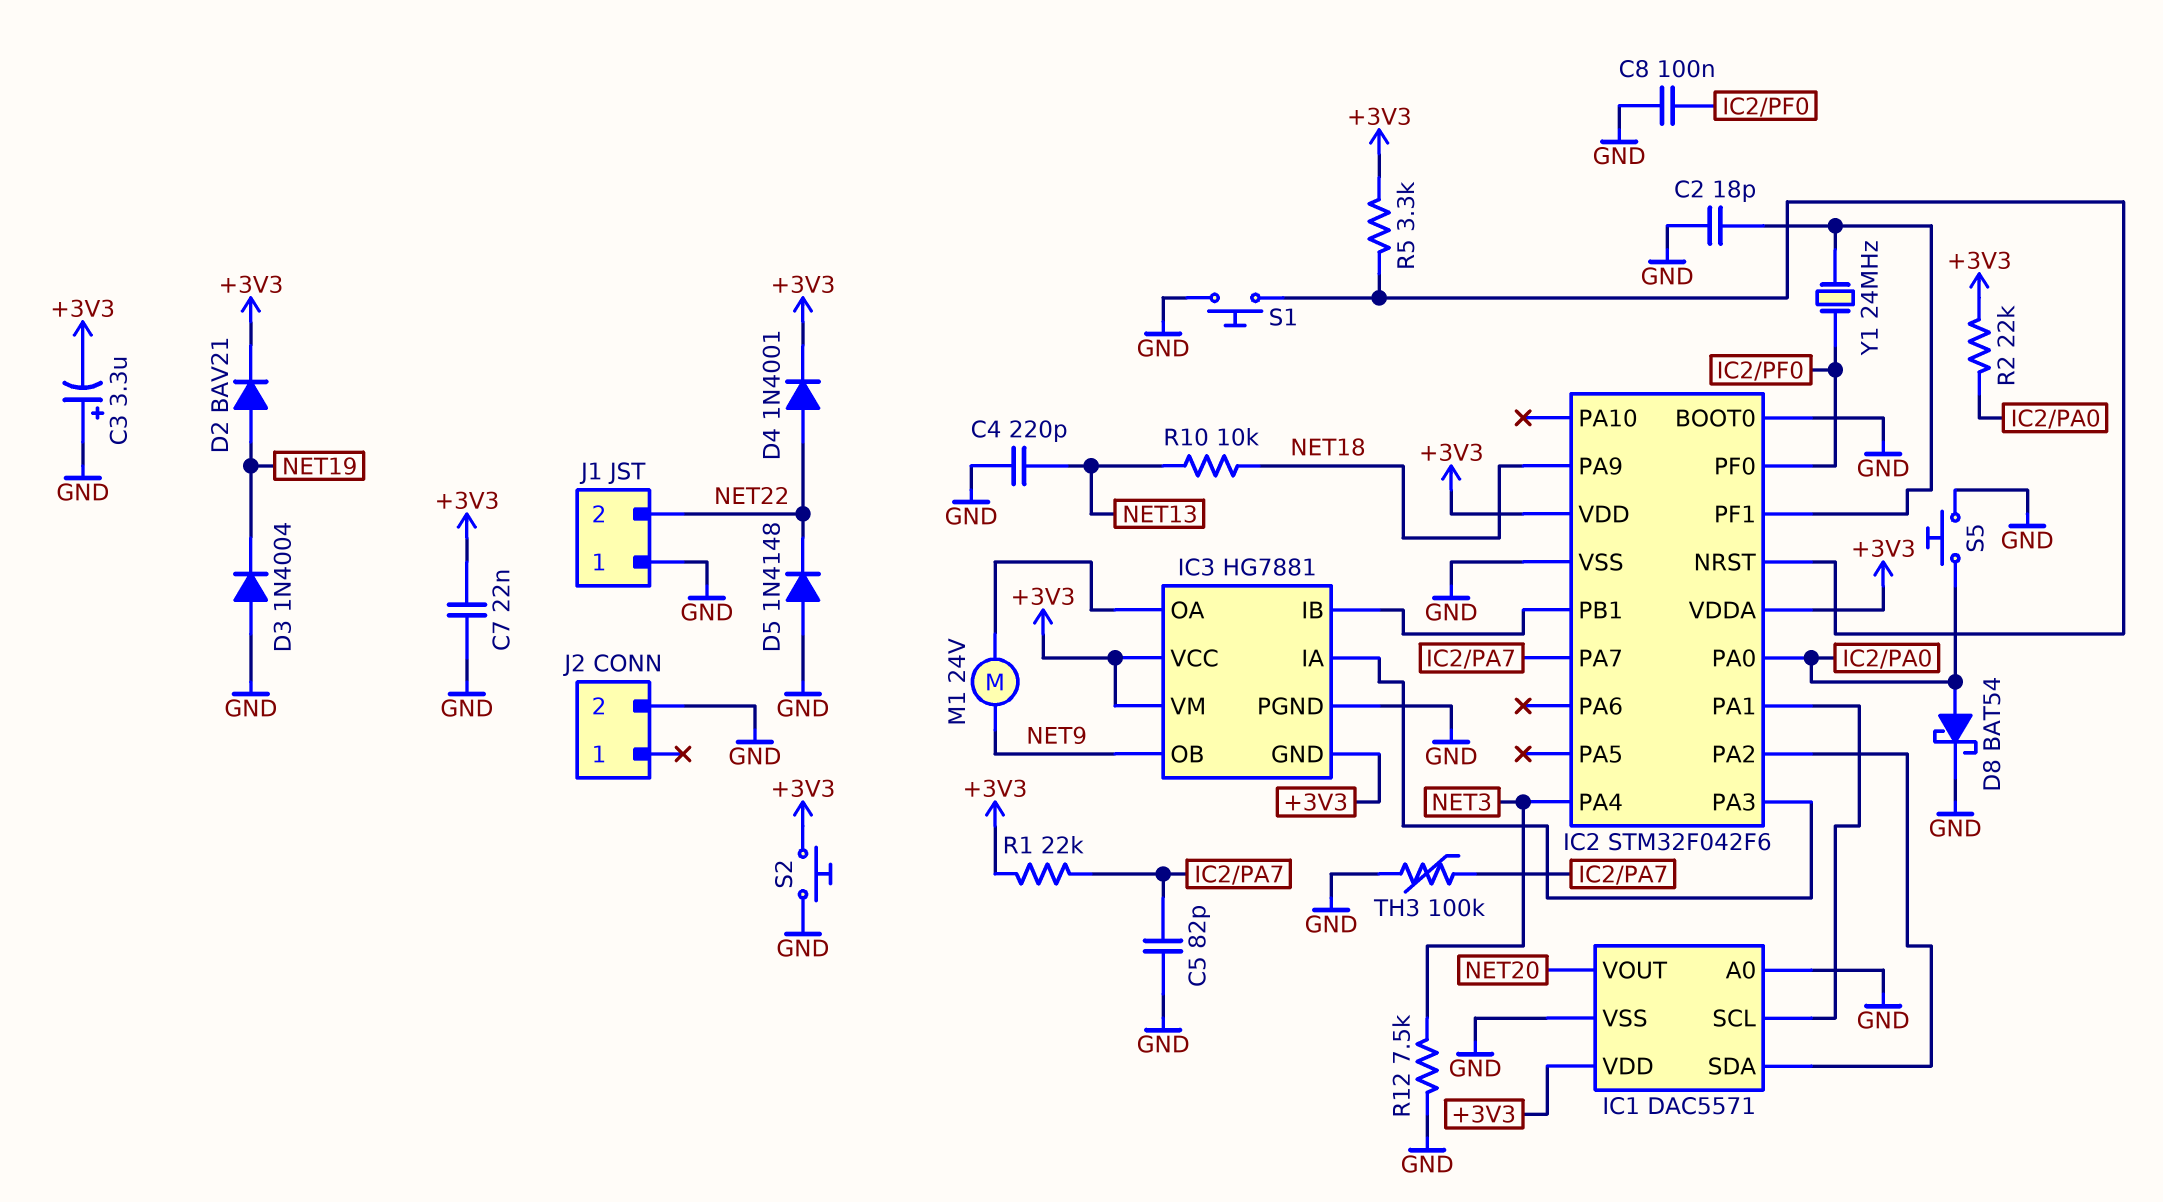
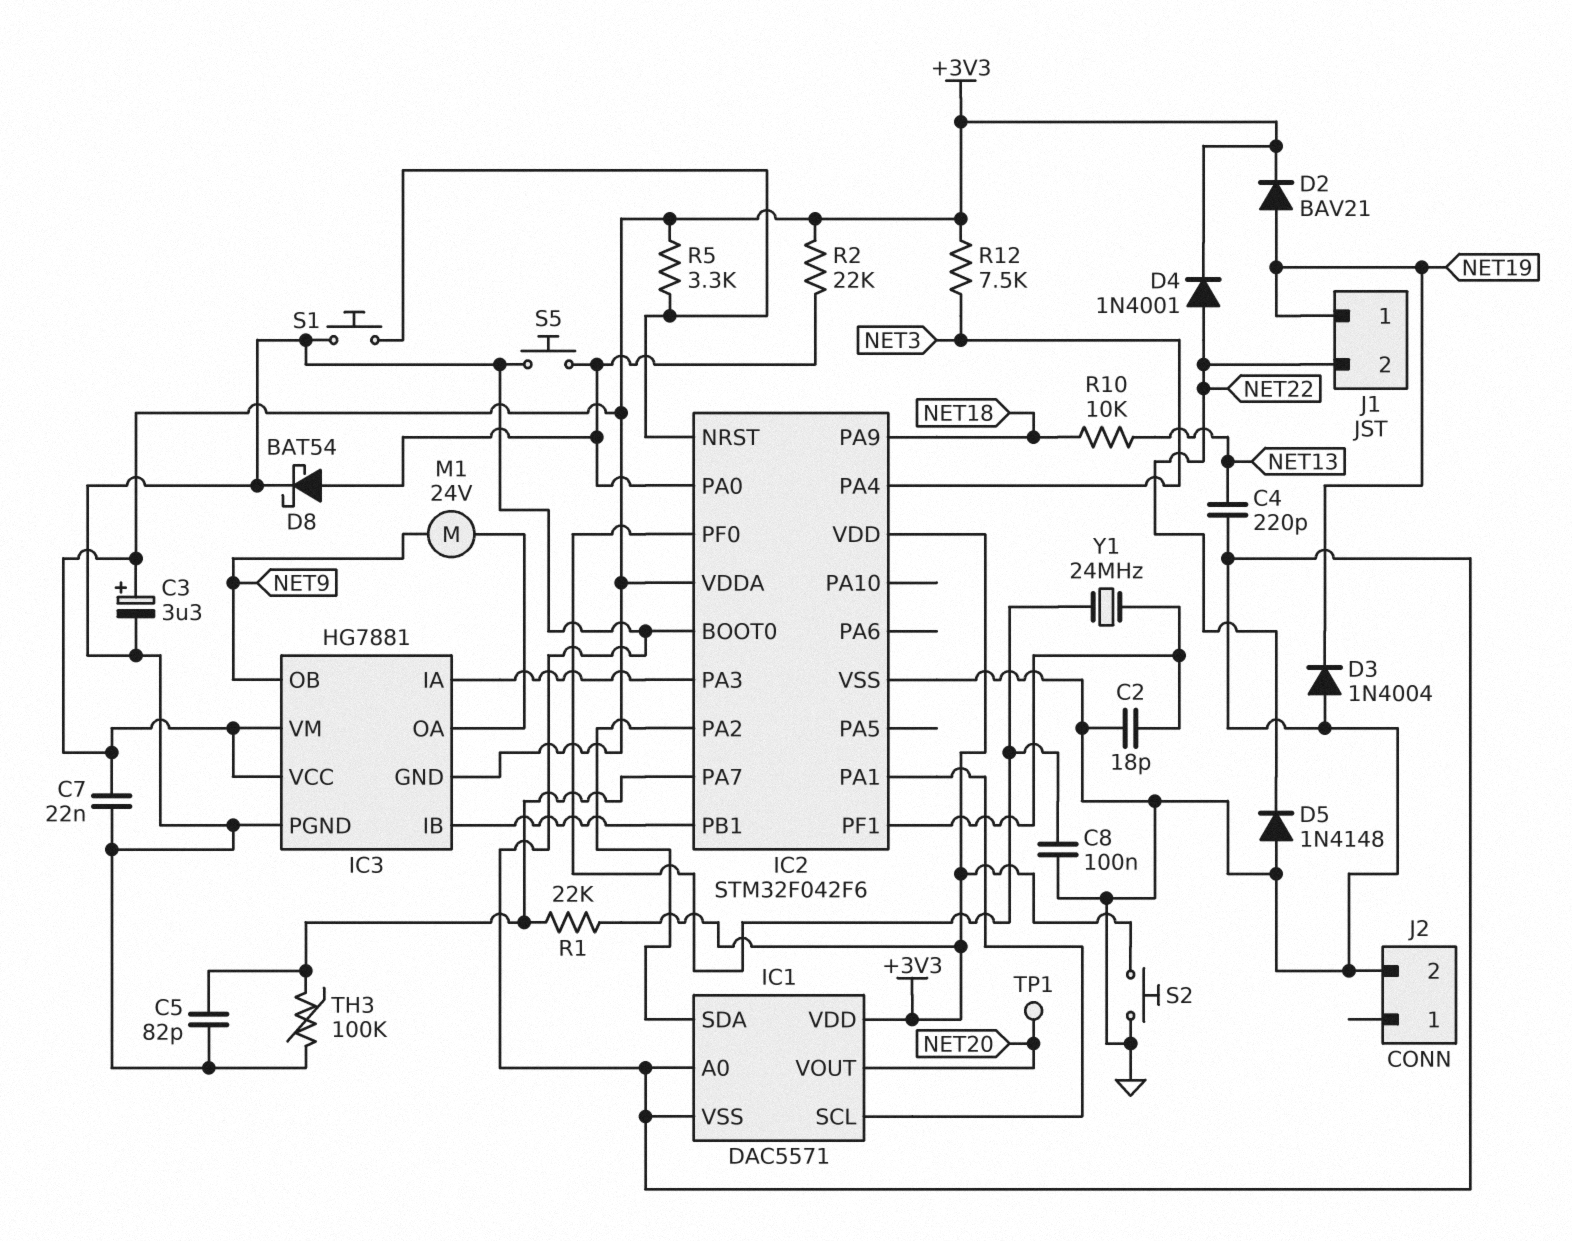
C3: 3.3uF (plus GND, minus +3V3) -> 3.3uF (plus +3V3, minus GND)
J1 pin 1: GND -> NET19
R12: 7.5k (GND, NET3) -> 7.5k (+3V3, NET3)
TP1: none -> test point (NET20)

